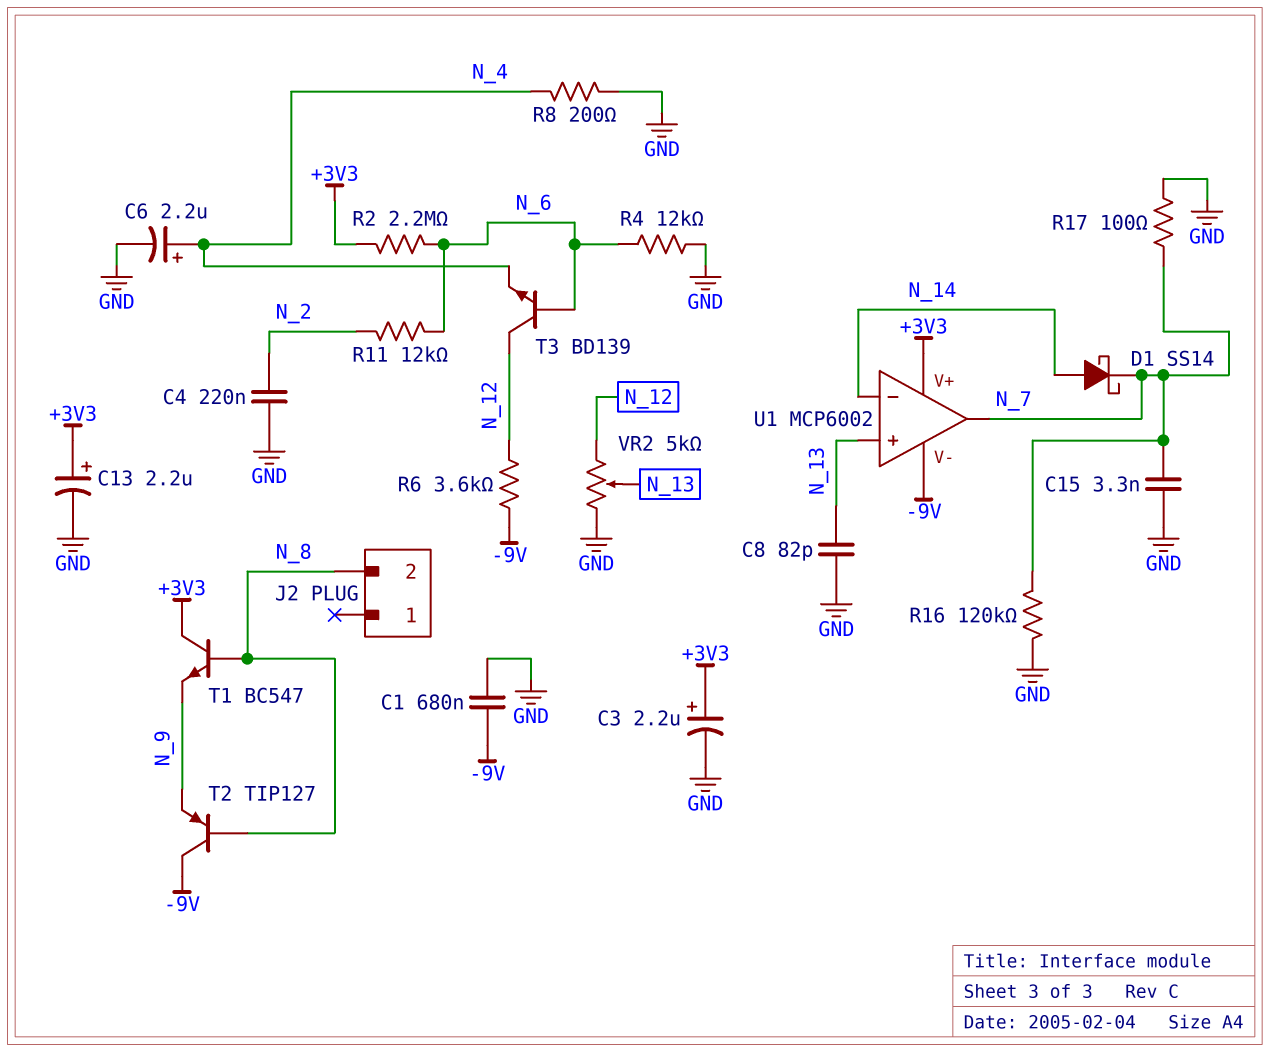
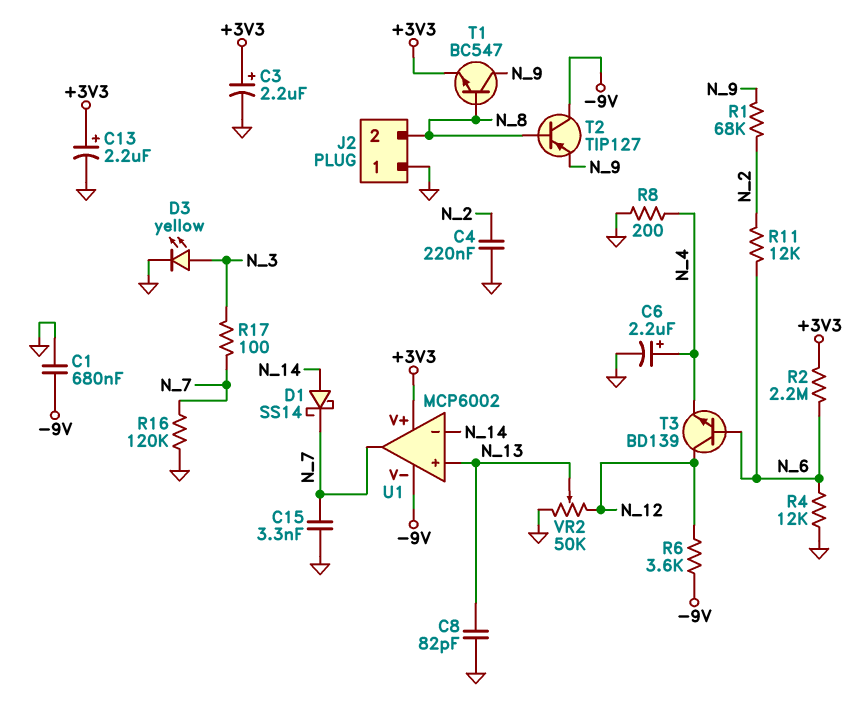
D3: none -> LED yellow (A N_3, K GND)
J2 pin 1: none -> GND
R1: none -> 68k (N_2, N_9)
R17: 100 (GND, N_7) -> 100 (N_3, N_7)
T1: NPN BC547 (B N_8, C +3V3, E N_9) -> NPN BC547 (B N_8, C N_9, E +3V3)
VR2: 5k (GND, N_12, wiper N_13) -> 50k (GND, N_12, wiper N_13)

